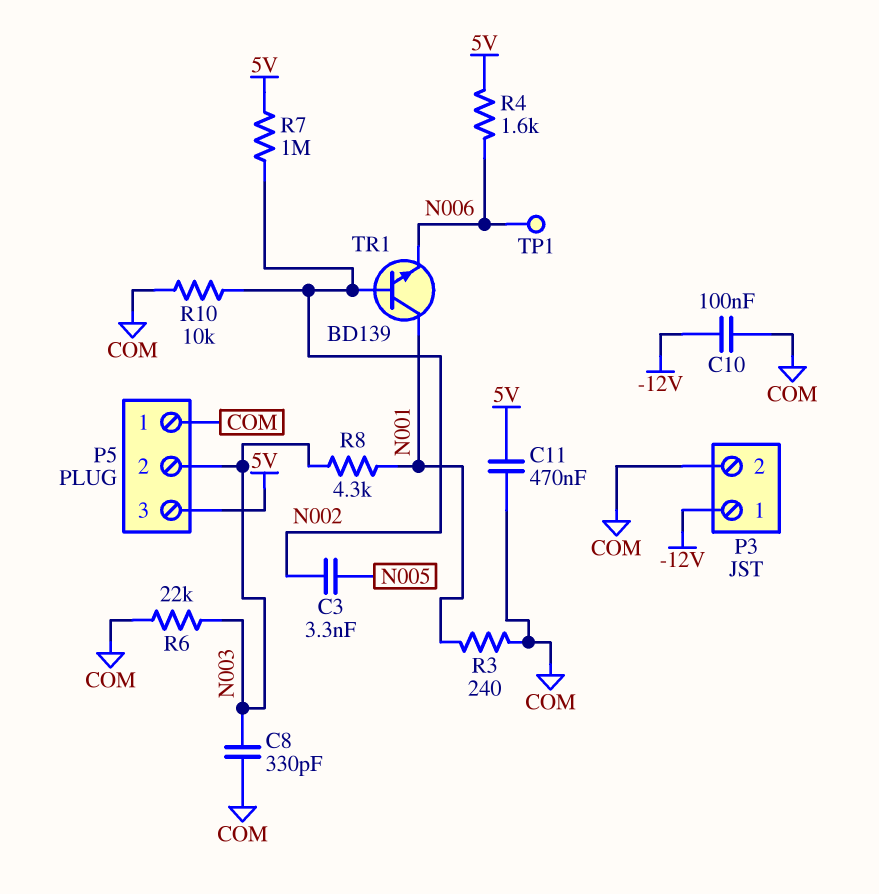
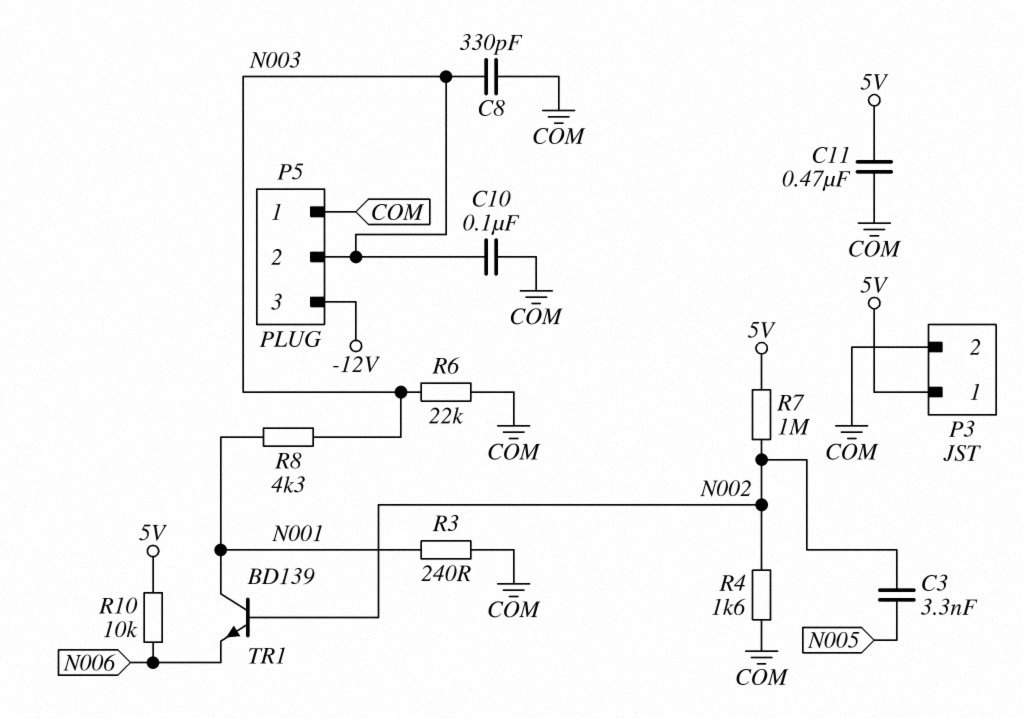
C10: 100nF (-12V, COM) -> 100nF (COM, N003)
P3 pin 1: -12V -> 5V
P5 pin 3: 5V -> -12V
R4: 1.6k (5V, N006) -> 1.6k (COM, N002)
R10: 10k (COM, N002) -> 10k (5V, N006)
TP1: test point (N006) -> none

